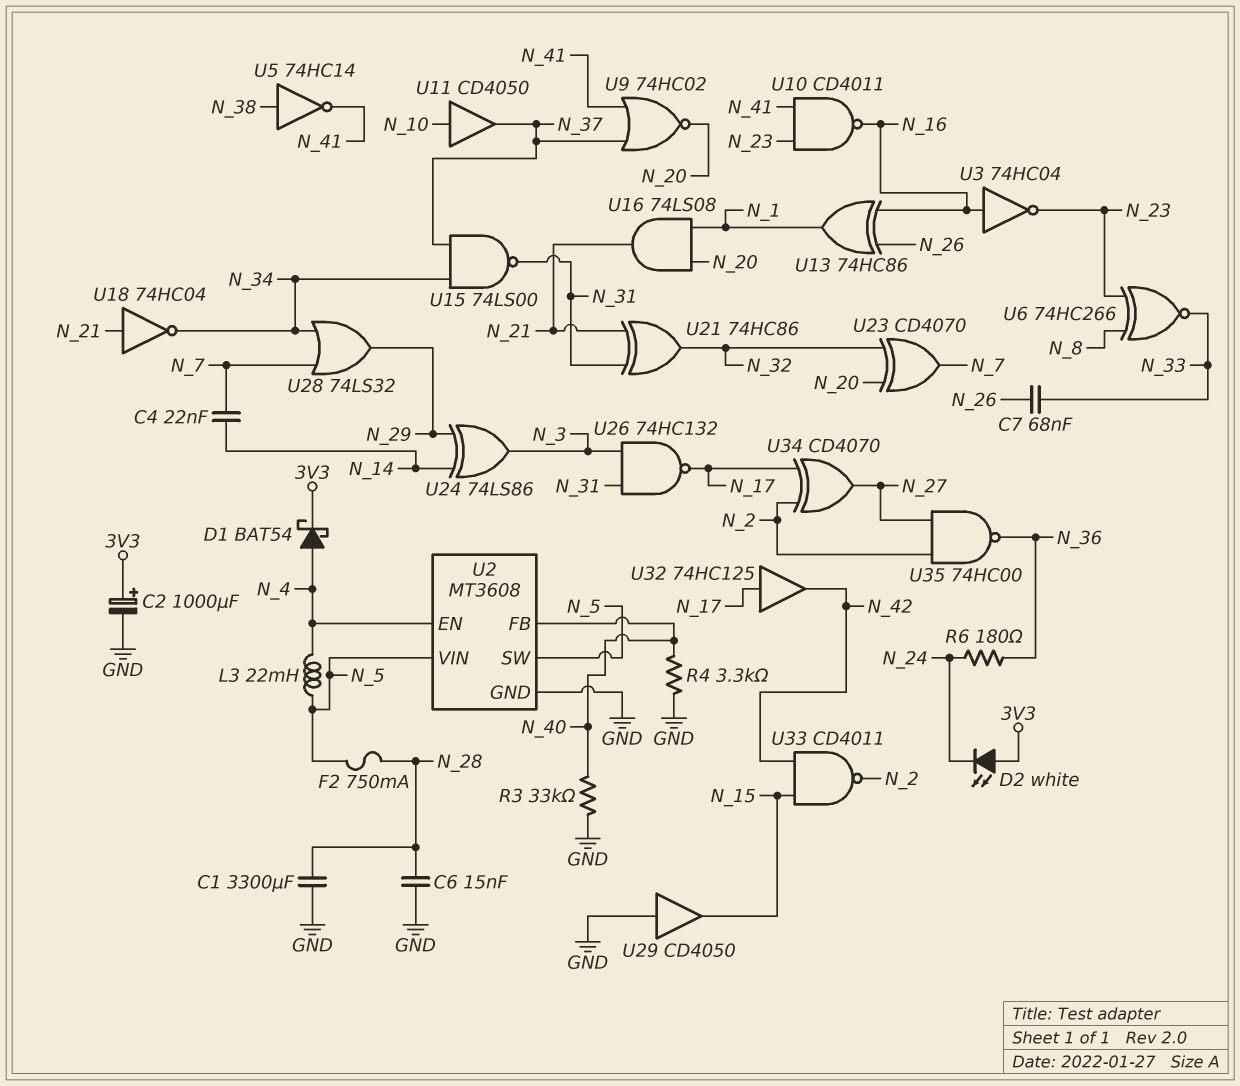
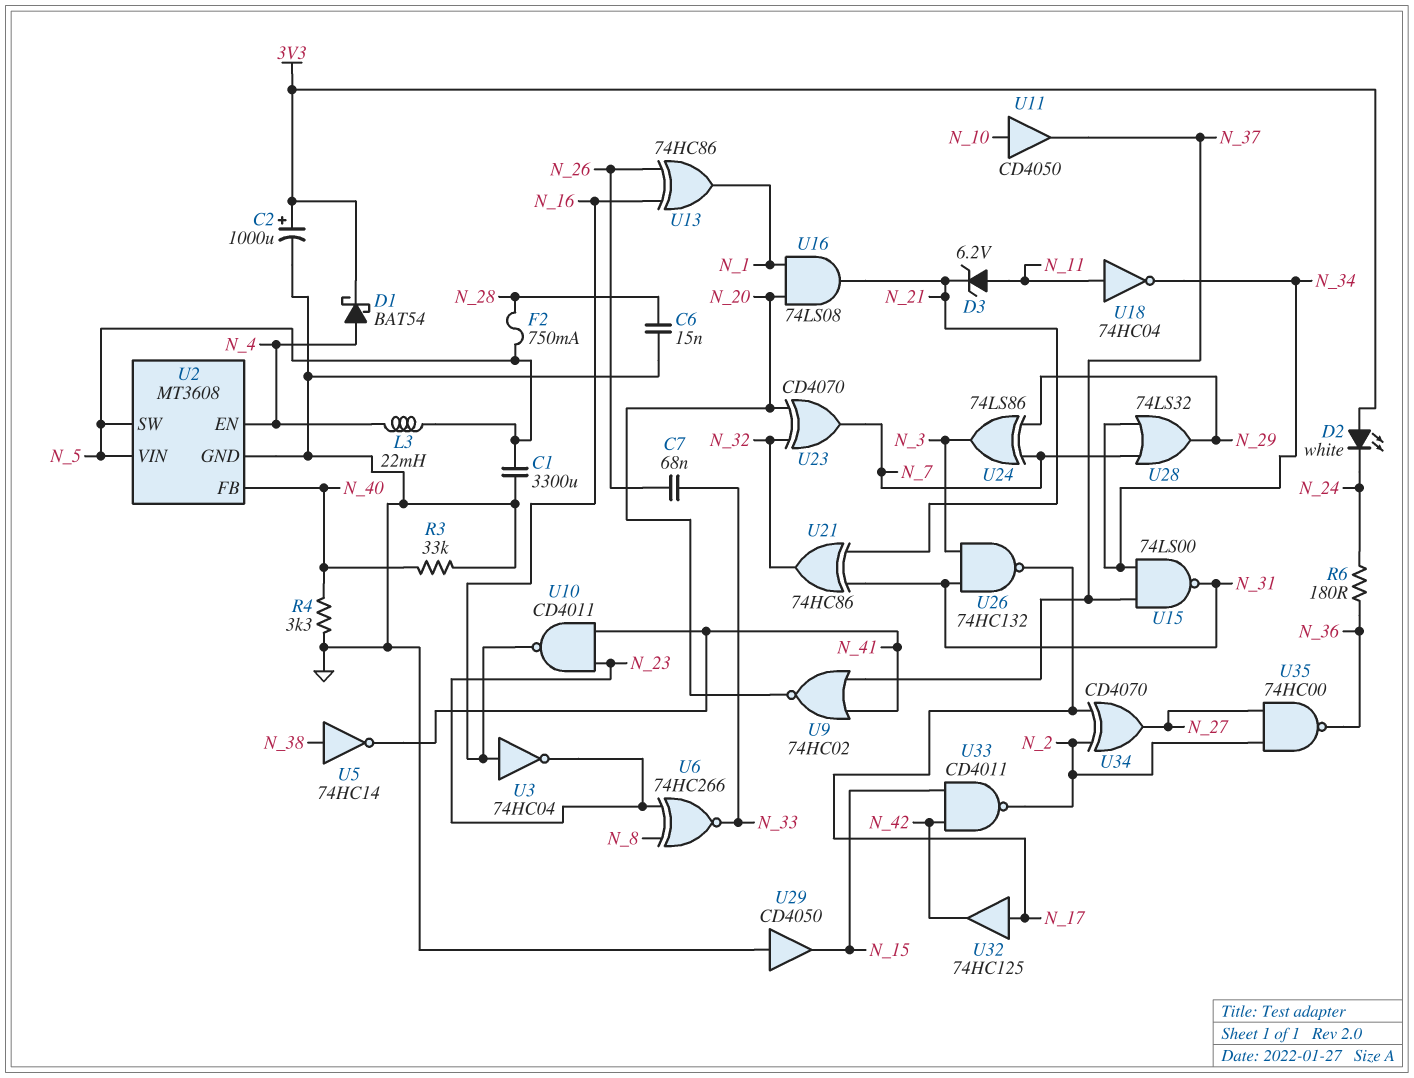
C1: 3300uF (GND, N_28) -> 3300uF (GND, N_5)
C4: 22nF (N_7, N_14) -> none
D3: none -> zener 6.2V (A N_11, K N_21)
U18: NOT 74HC04 (in N_21, out N_34) -> NOT 74HC04 (in N_11, out N_34)
U24: XOR 74LS86 (in N_14, in N_29, out N_3) -> XOR 74LS86 (in N_7, in N_29, out N_3)

